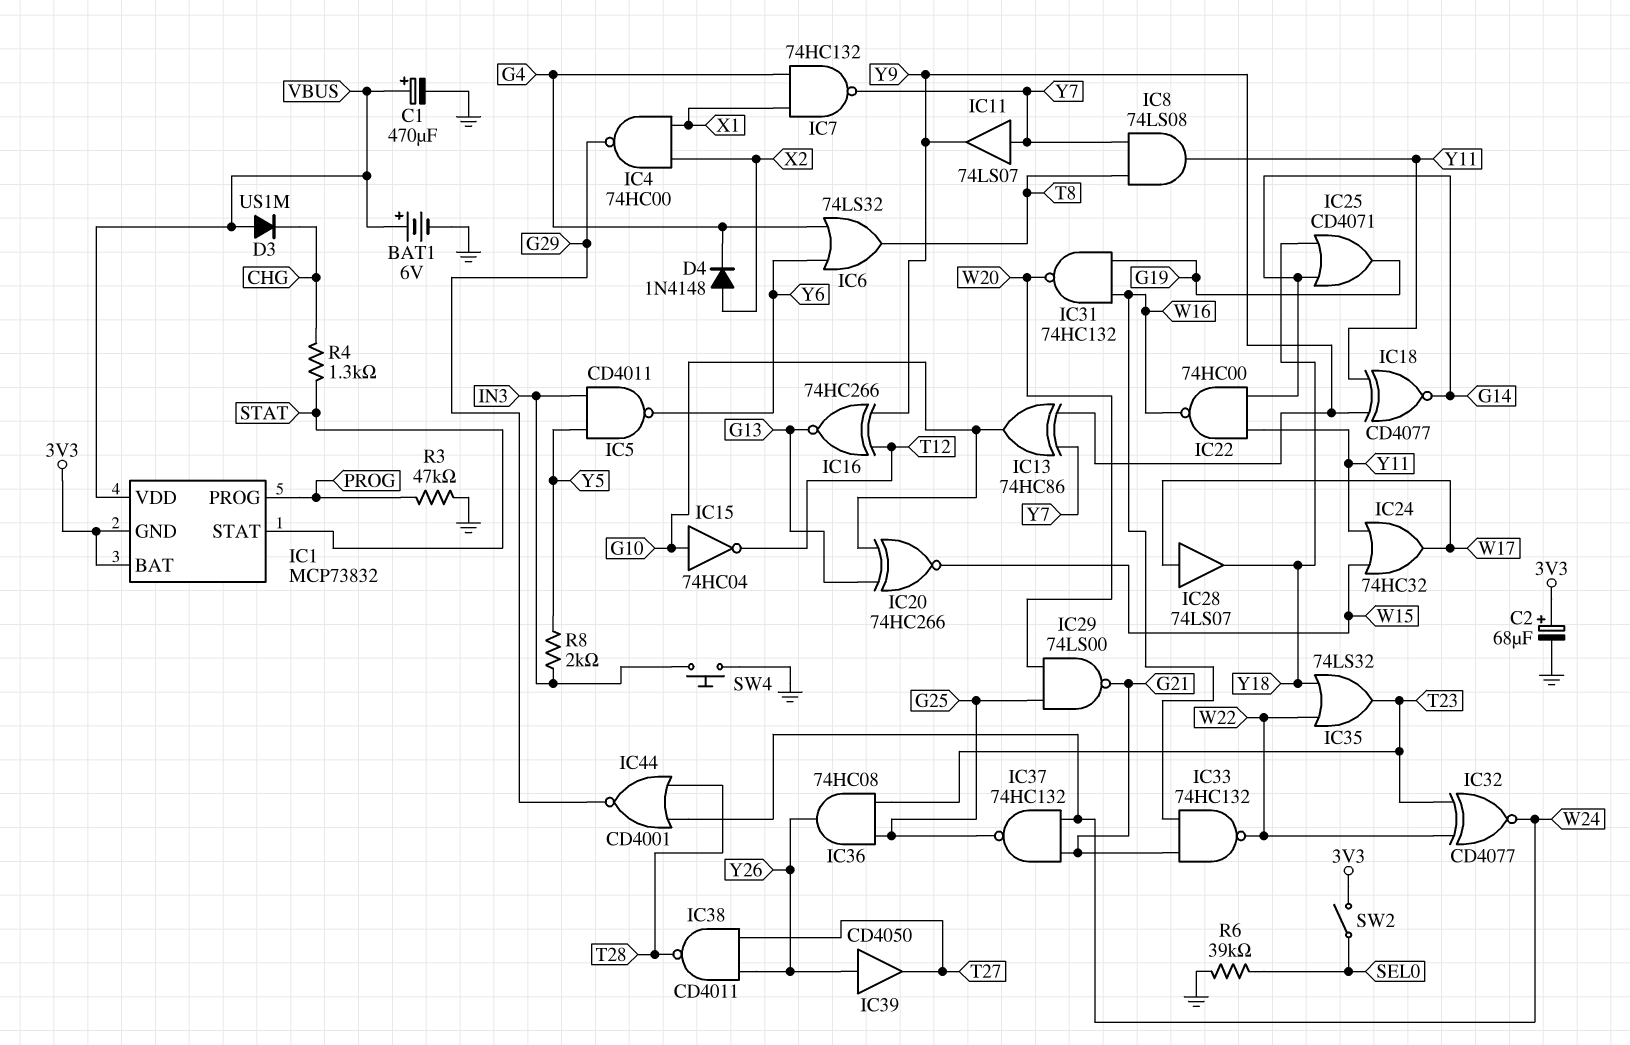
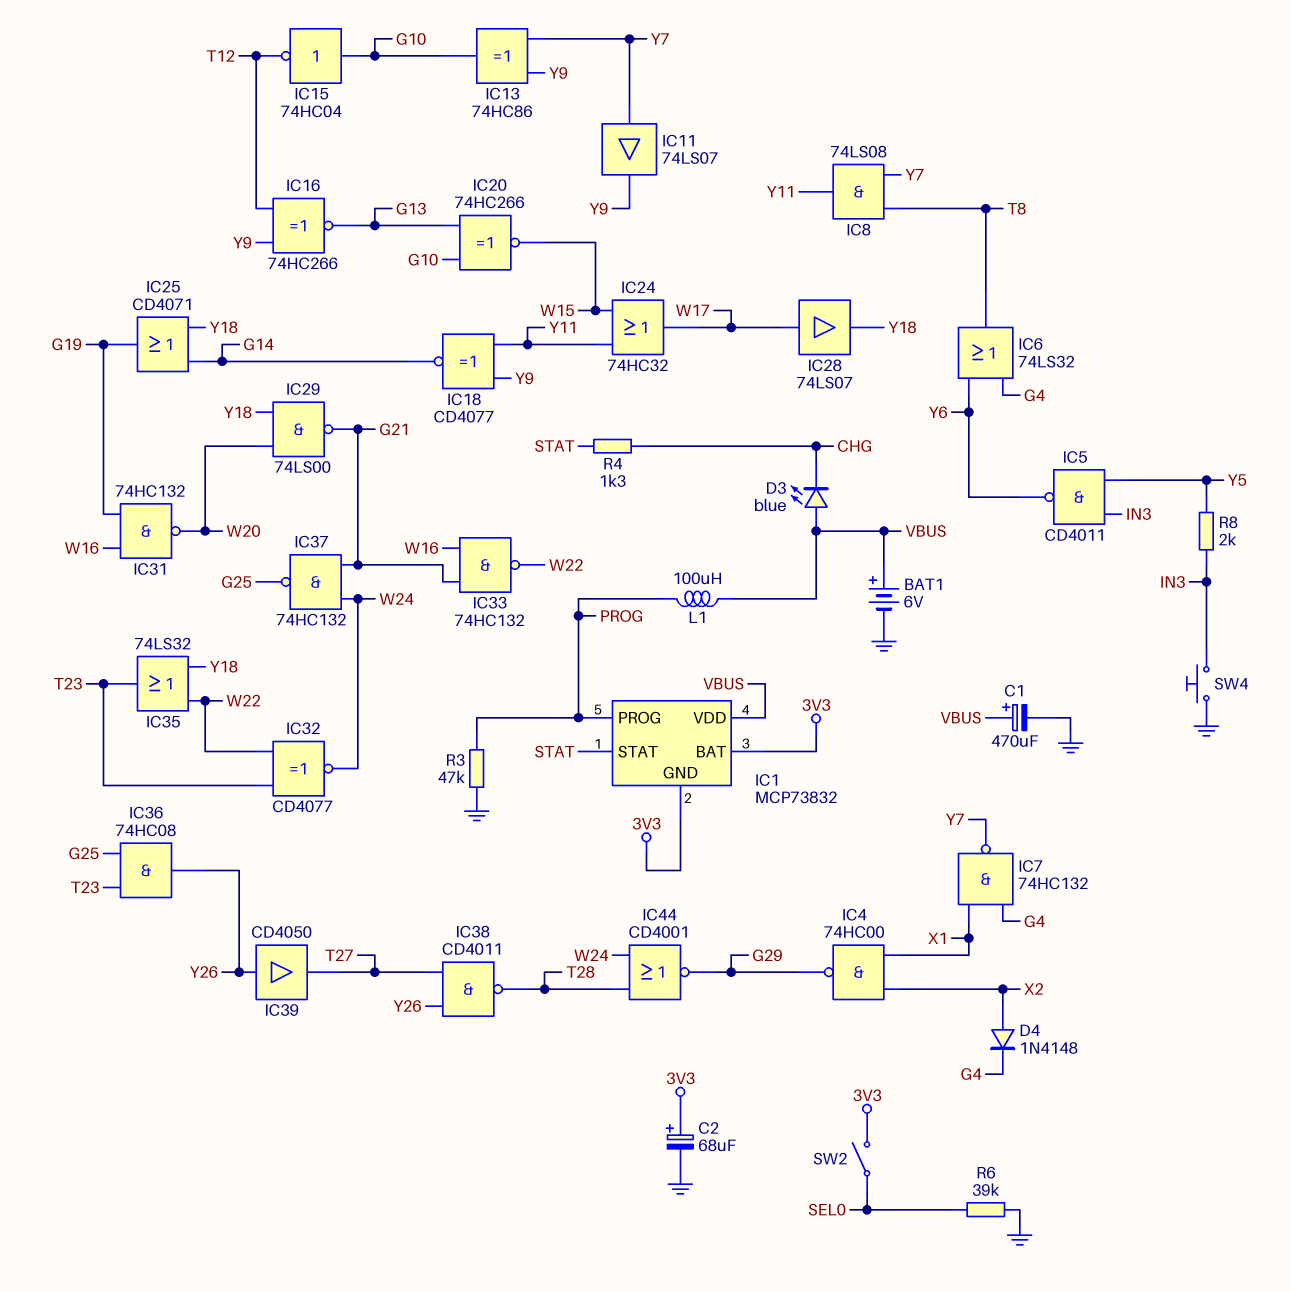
D3: diode US1M (A VBUS, K CHG) -> LED blue (A VBUS, K CHG)
IC22: NAND 74HC00 (in G14, in Y11, out W16) -> none
IC29: NAND 74LS00 (in G25, in W20, out G21) -> NAND 74LS00 (in W20, in Y18, out G21)
L1: none -> 100uH (PROG, VBUS)

